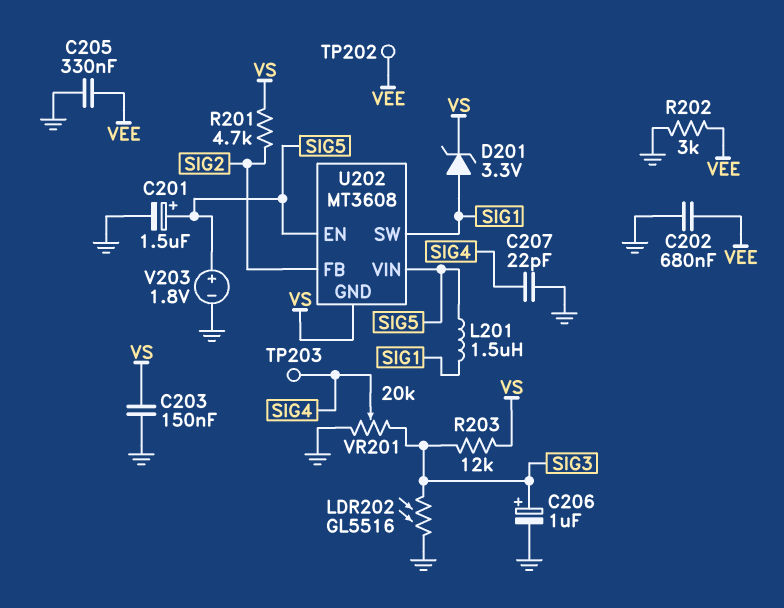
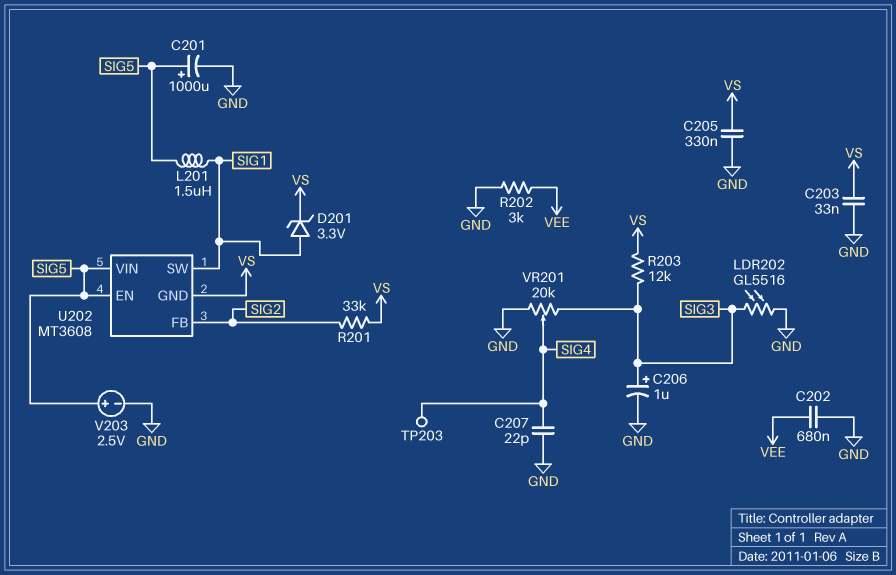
C201: 1.5uF (plus SIG5, minus GND) -> 1000uF (plus SIG5, minus GND)
C203: 150nF (GND, VS) -> 33nF (GND, VS)
C205: 330nF (GND, VEE) -> 330nF (GND, VS)
R201: 4.7k (SIG2, VS) -> 33k (SIG2, VS)
TP202: test point (VEE) -> none
V203: 1.8V (plus SIG5, minus GND) -> 2.5V (plus SIG5, minus GND)

